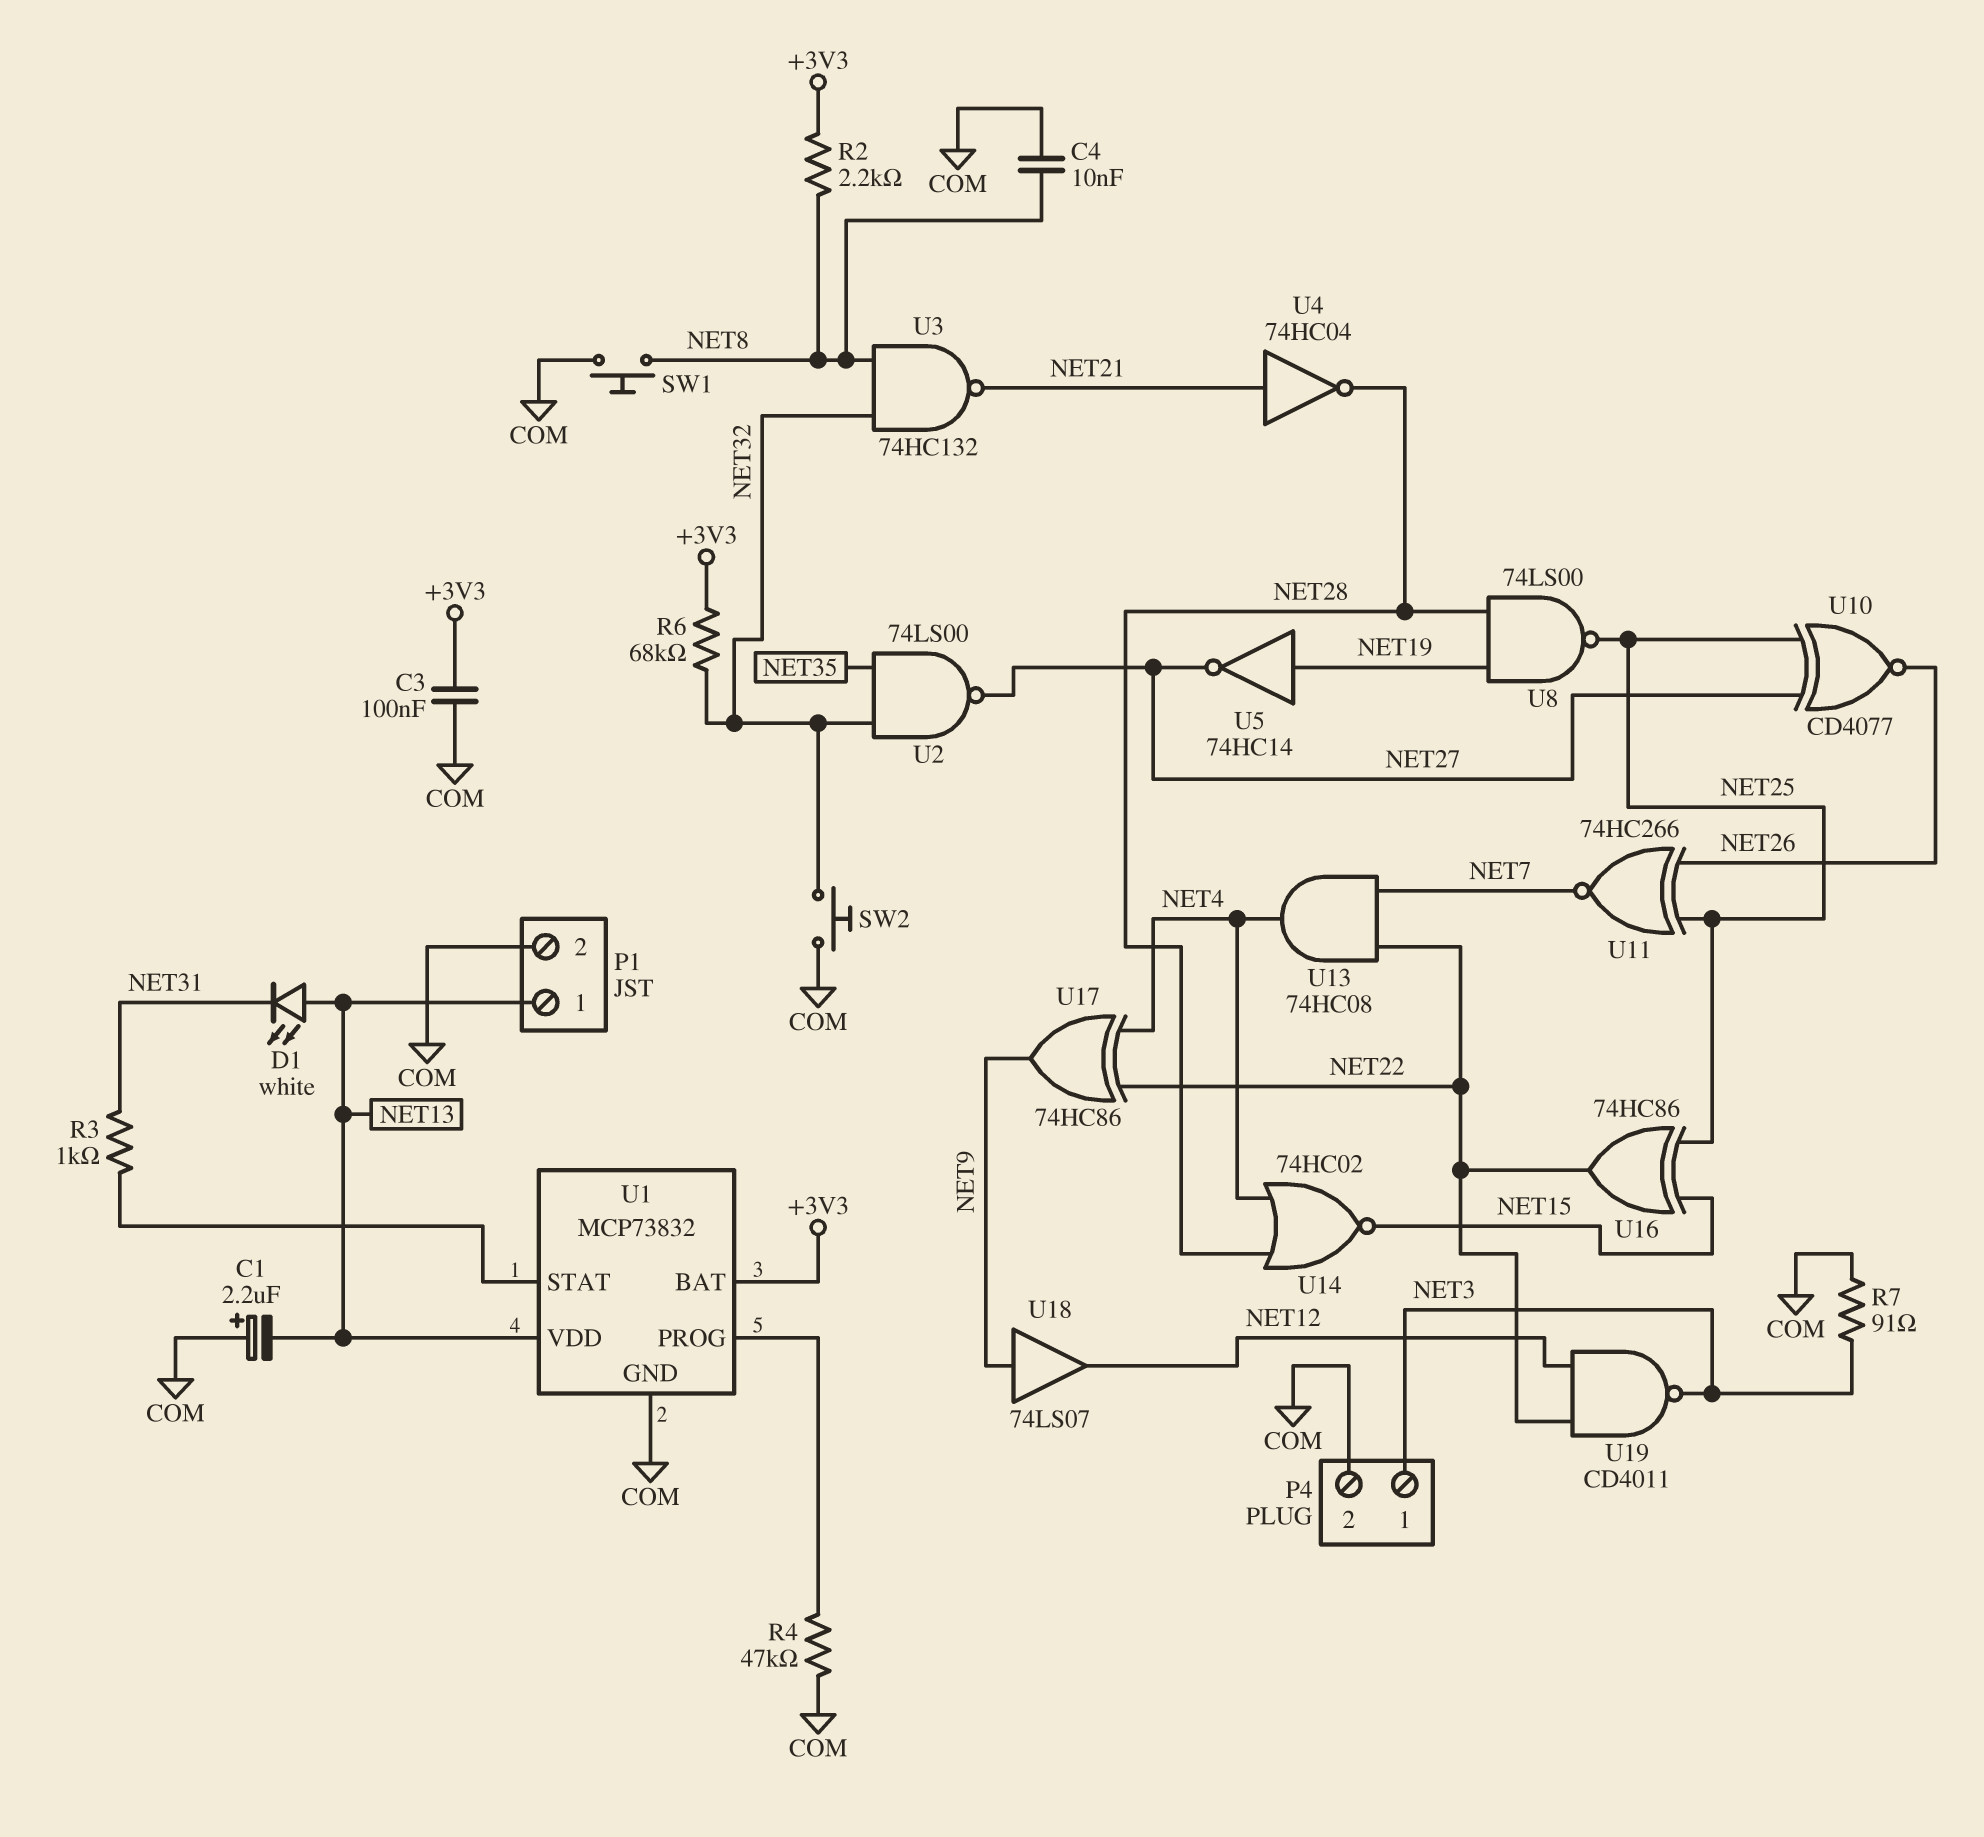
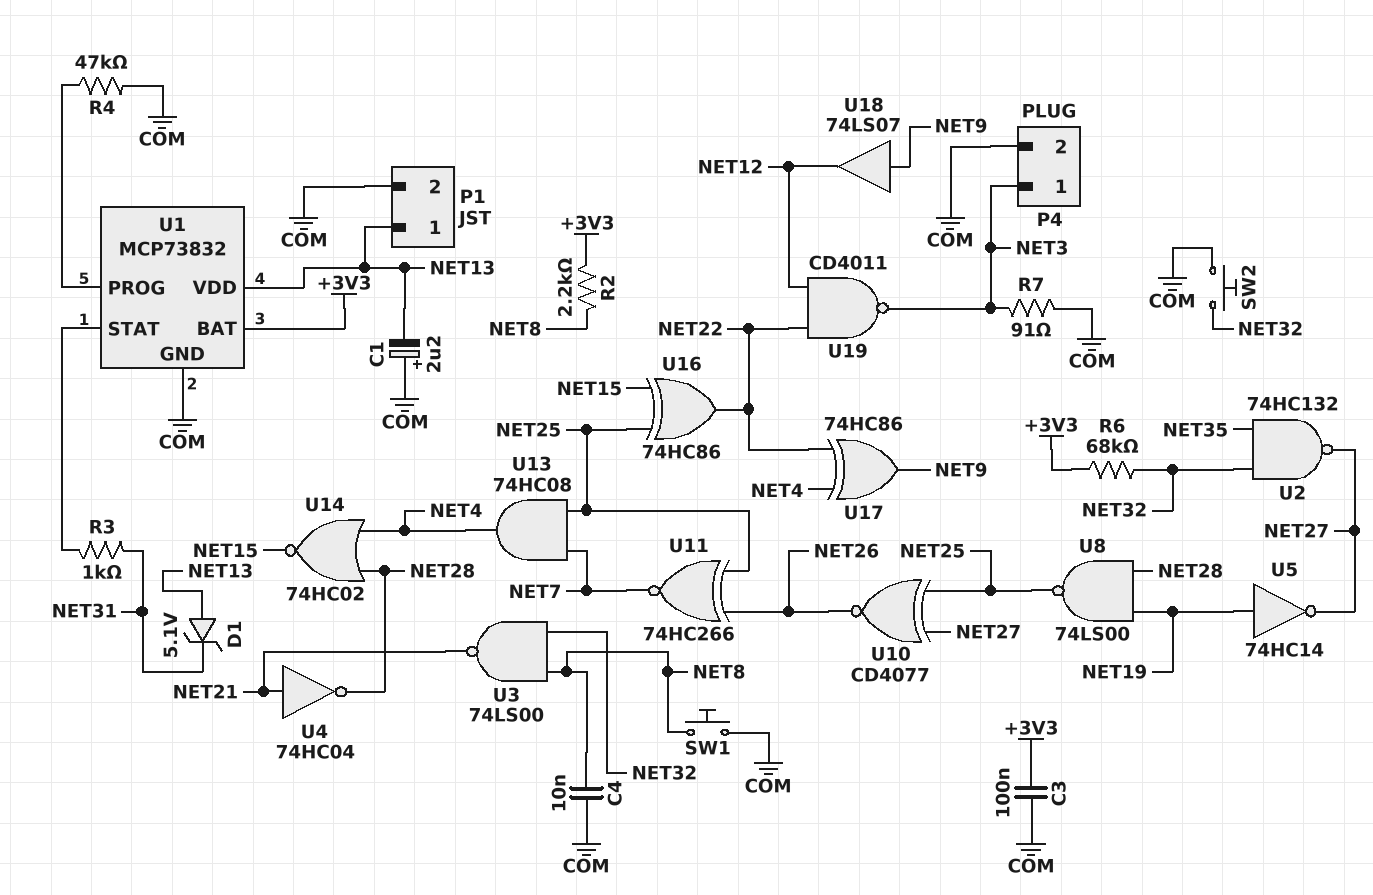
D1: LED white (A NET13, K NET31) -> zener 5.1V (A NET13, K NET31)
U2: NAND 74LS00 (in NET32, in NET35, out NET27) -> NAND 74HC132 (in NET32, in NET35, out NET27)
U3: NAND 74HC132 (in NET8, in NET32, out NET21) -> NAND 74LS00 (in NET8, in NET32, out NET21)
U13: AND 74HC08 (in NET7, in NET22, out NET4) -> AND 74HC08 (in NET7, in NET25, out NET4)

